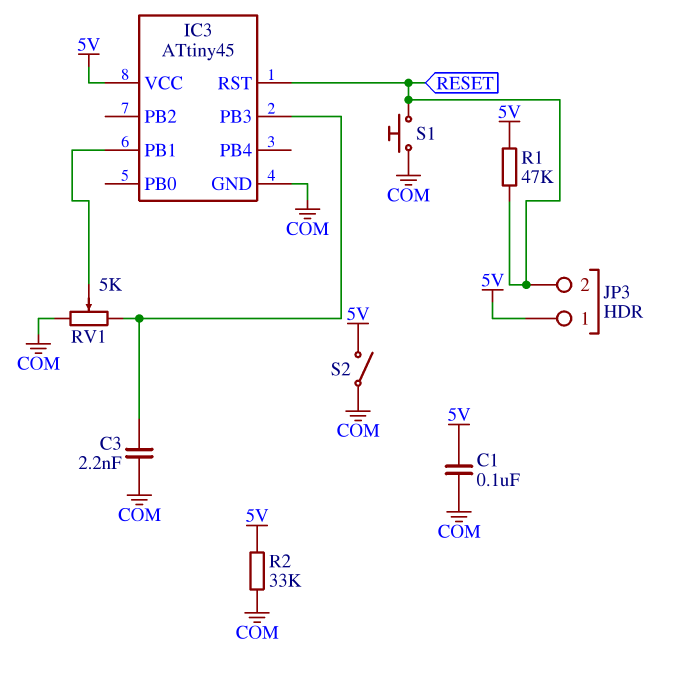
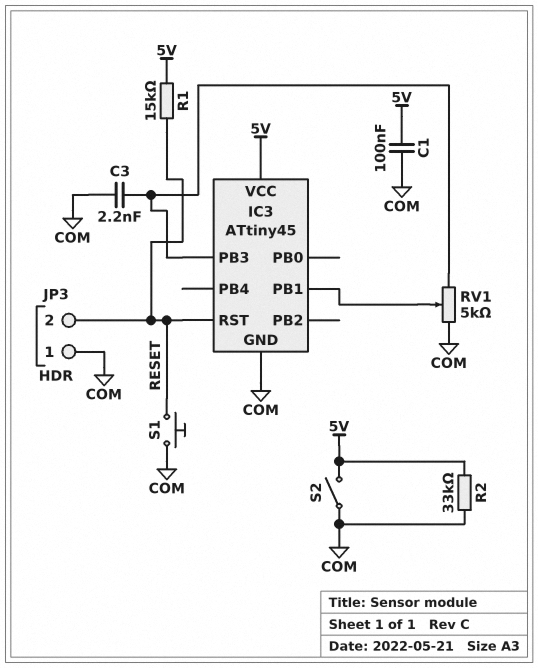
JP3 pin 1: 5V -> COM
R1: 47k (5V, RESET) -> 15k (5V, RESET)

